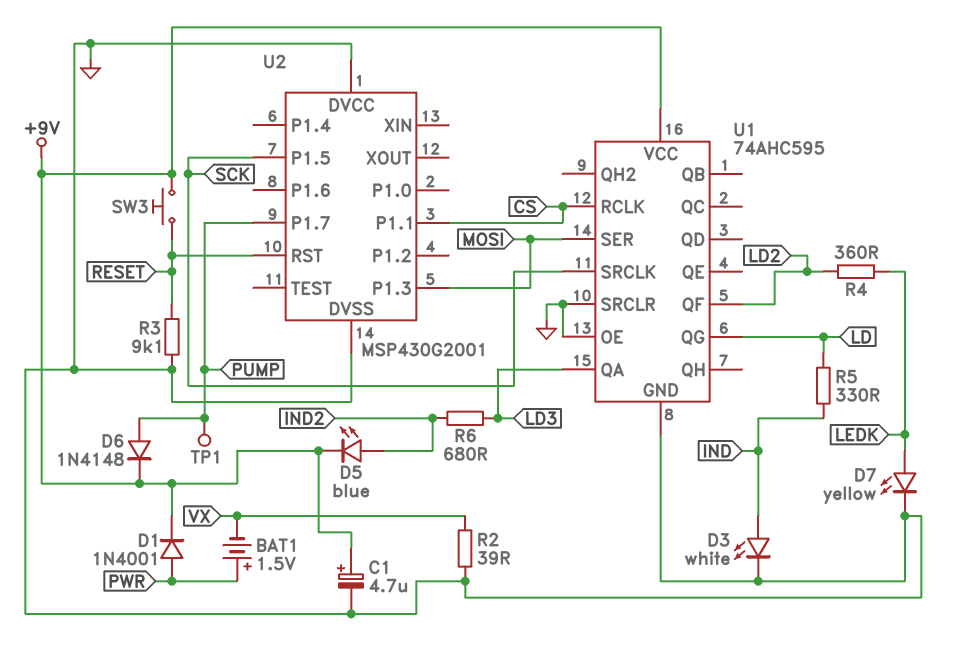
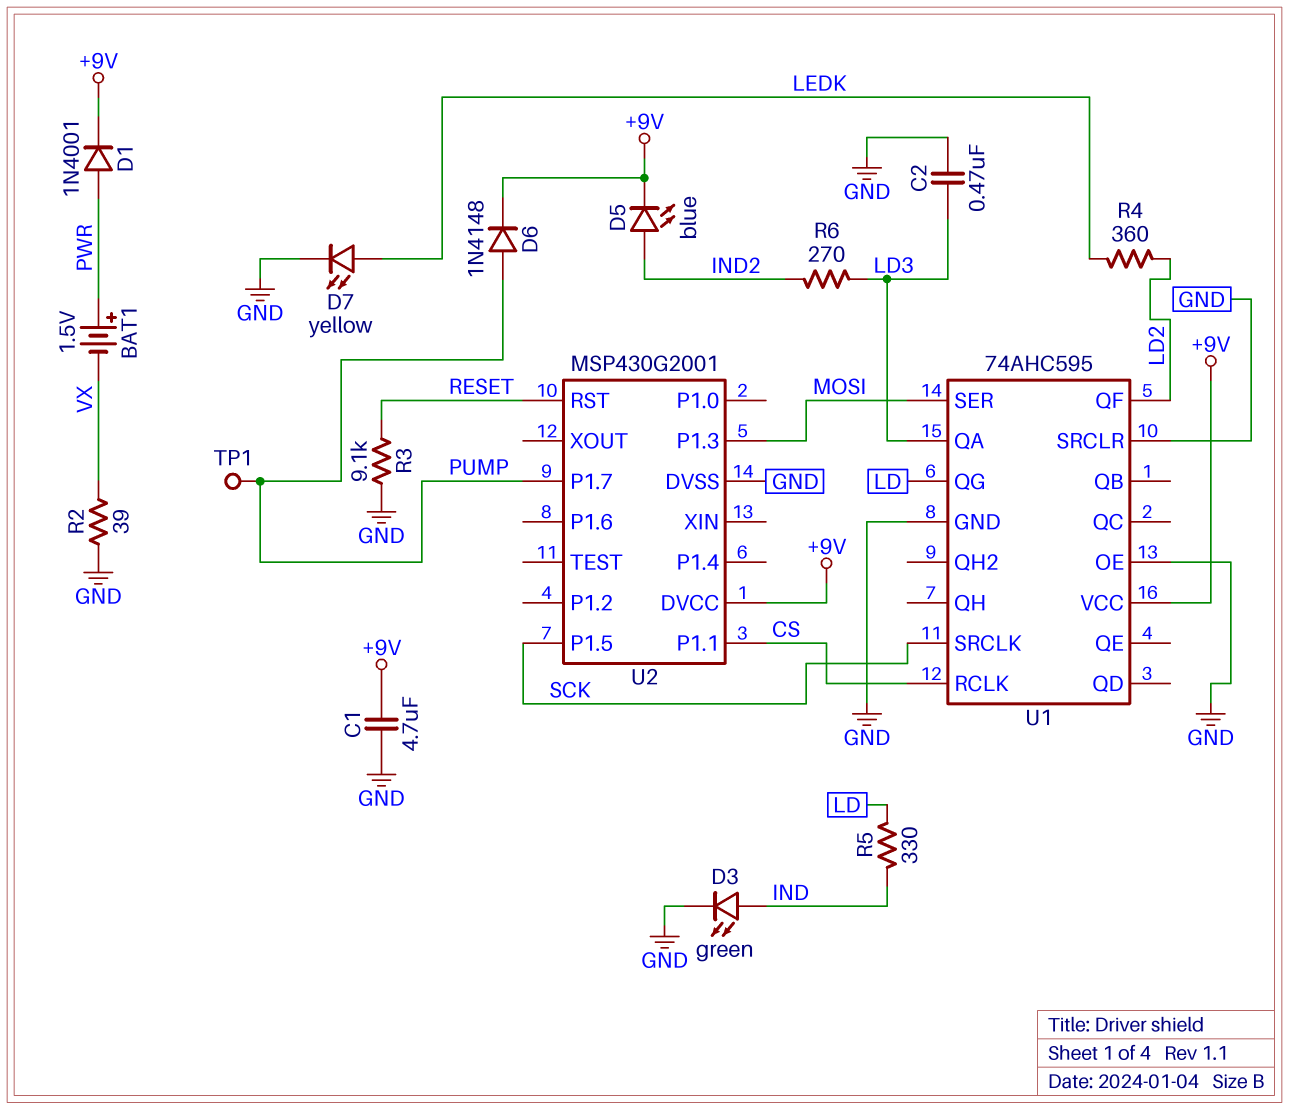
C1: 4.7uF (plus +9V, minus GND) -> 4.7uF (+9V, GND)
C2: none -> 470nF (GND, LD3)
D3: LED white (A IND, K GND) -> LED green (A IND, K GND)
R6: 680 (IND2, LD3) -> 270 (IND2, LD3)
SW3: button (+9V, RESET) -> none
U2 pin DVCC: GND -> +9V

